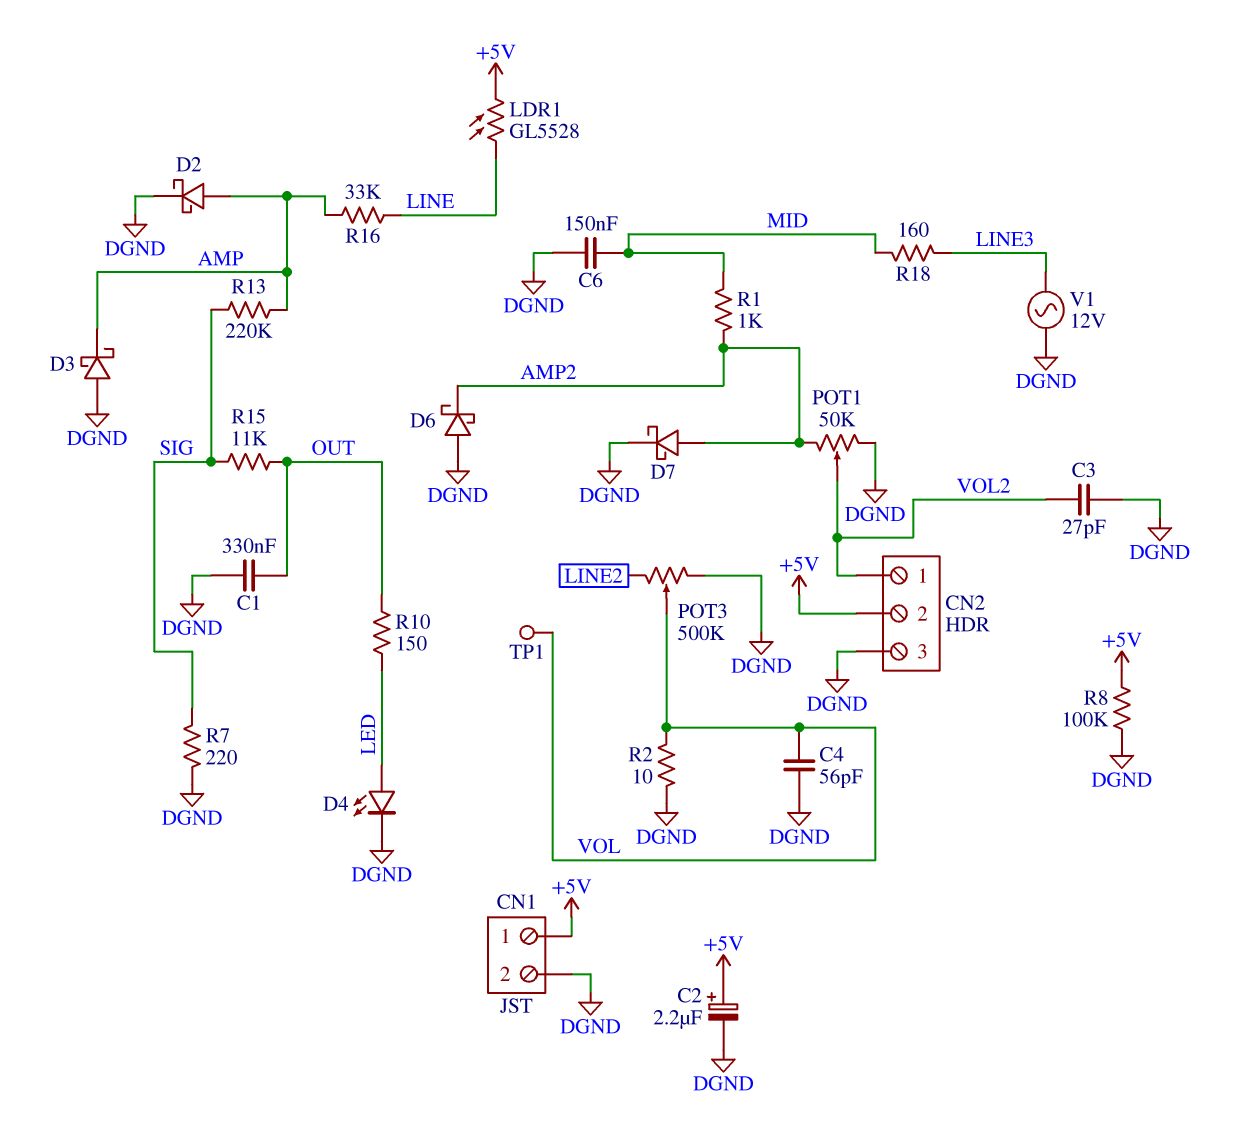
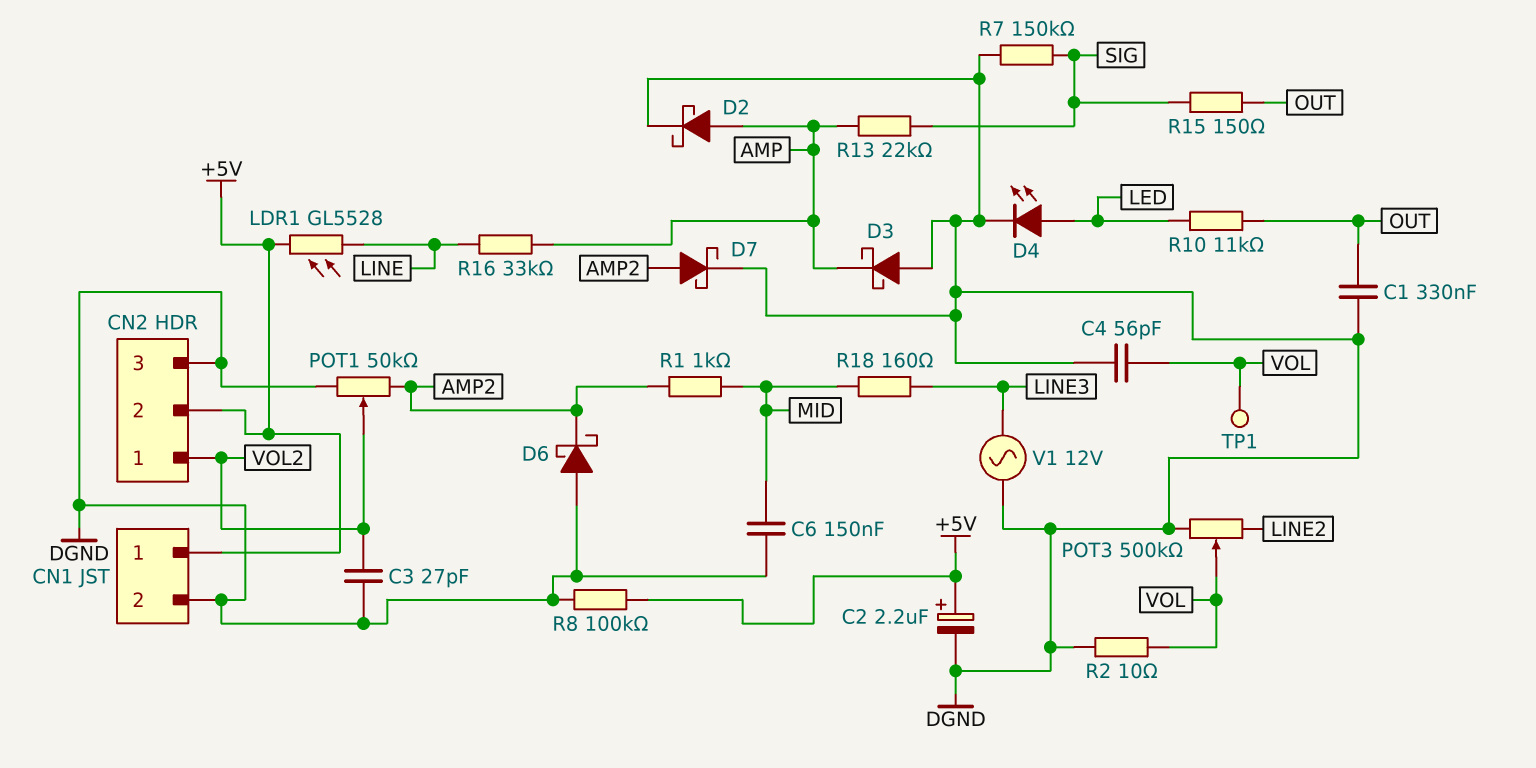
R7: 220 (DGND, SIG) -> 150k (DGND, SIG)
R10: 150 (LED, OUT) -> 11k (LED, OUT)
R13: 220k (AMP, SIG) -> 22k (AMP, SIG)
R15: 11k (OUT, SIG) -> 150 (OUT, SIG)

